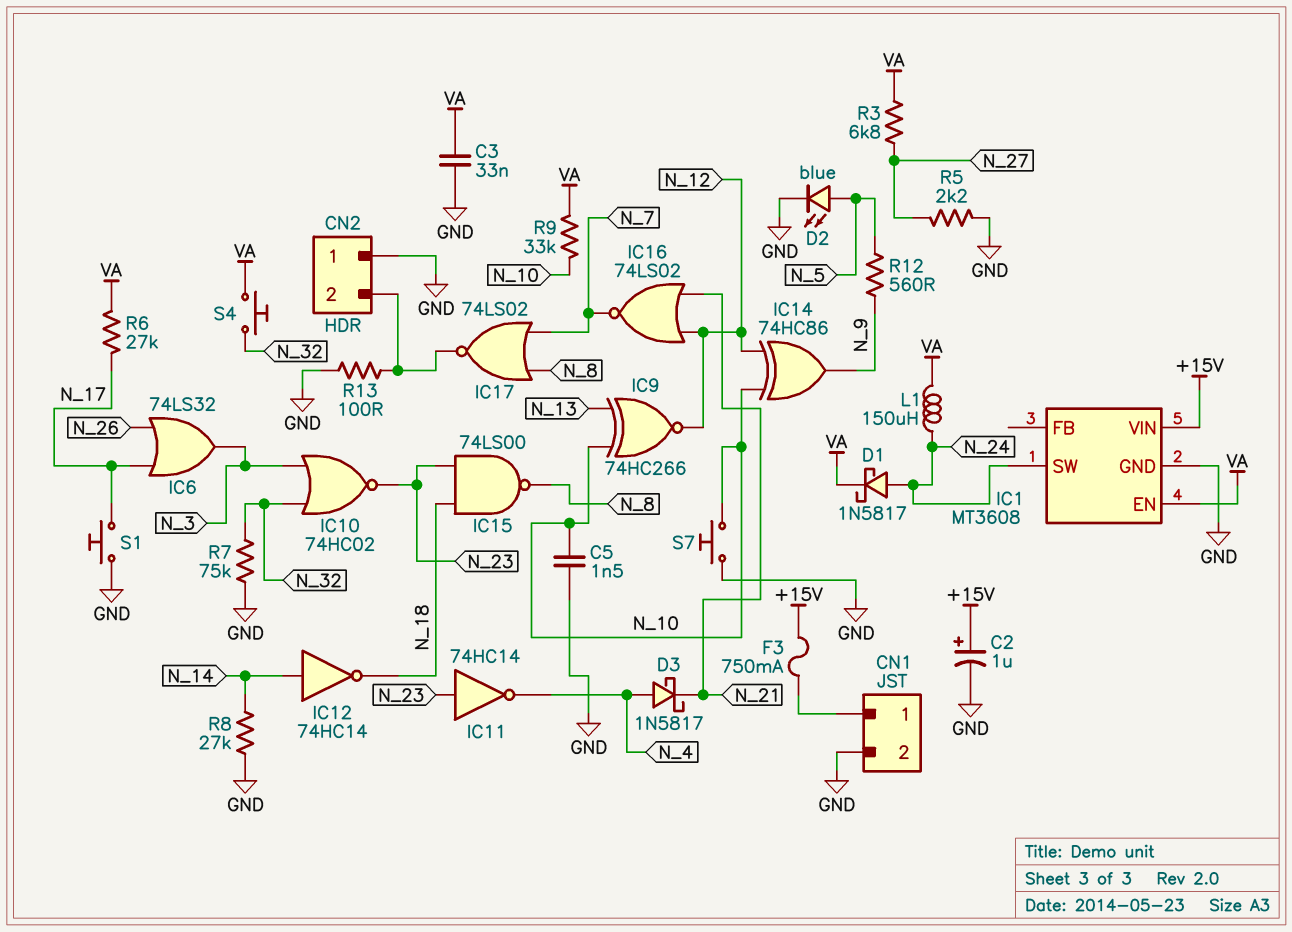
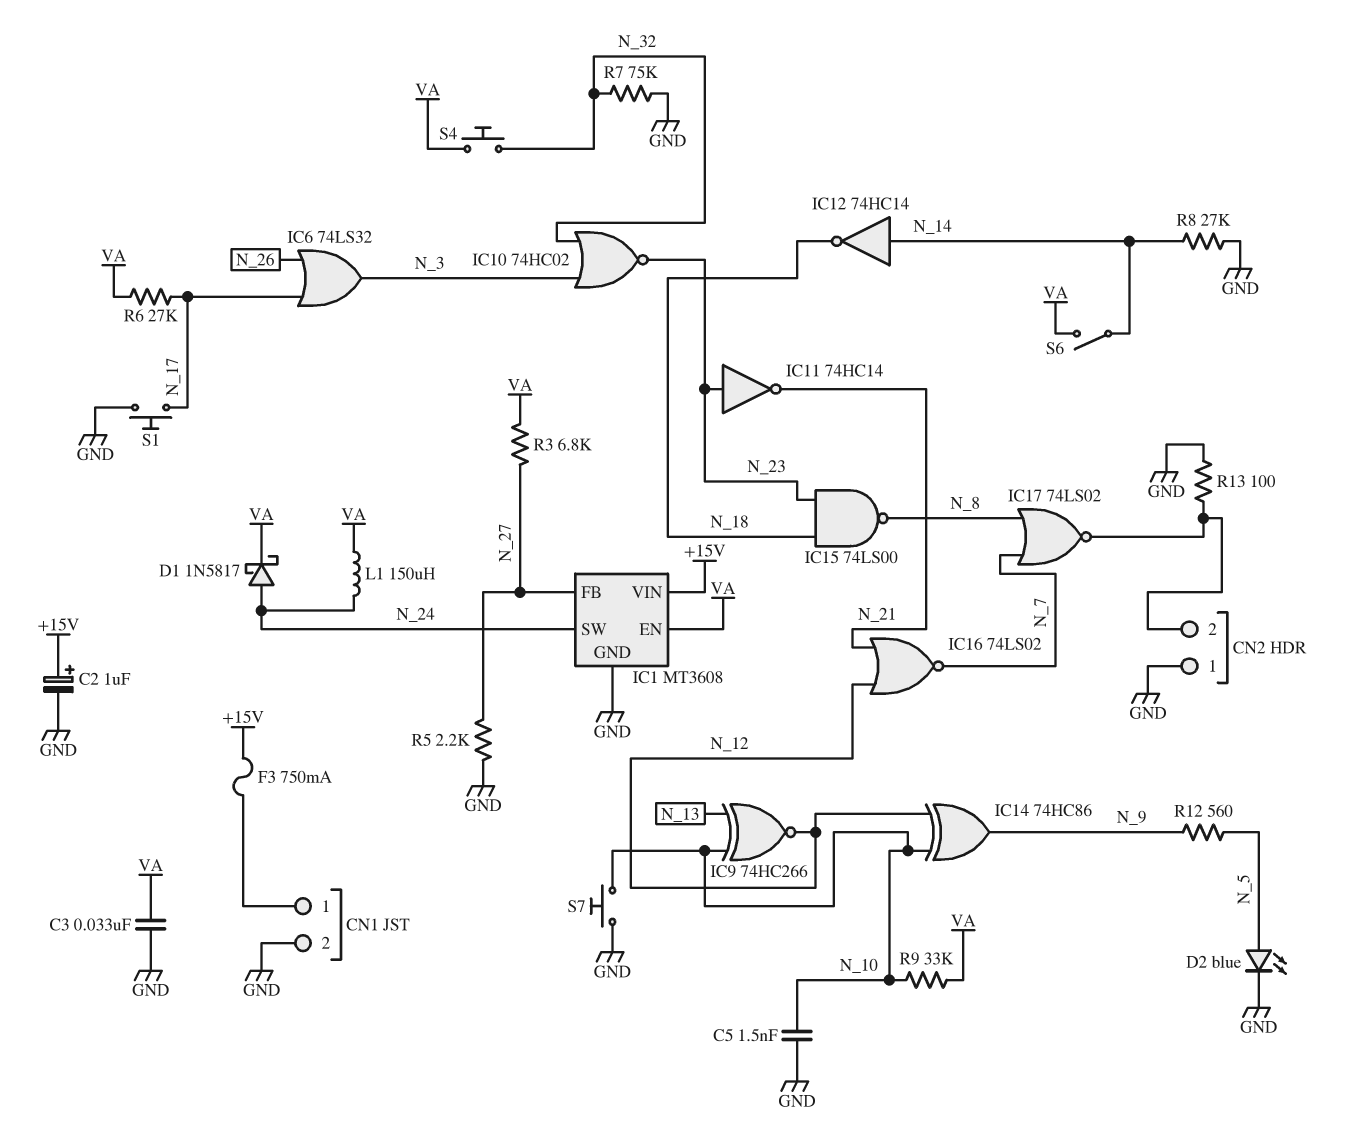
D3: schottky 1N5817 (A N_4, K N_21) -> none
IC1 pin FB: none -> N_27
IC11: NOT 74HC14 (in N_23, out N_4) -> NOT 74HC14 (in N_23, out N_21)
S6: none -> switch (N_14, VA)

